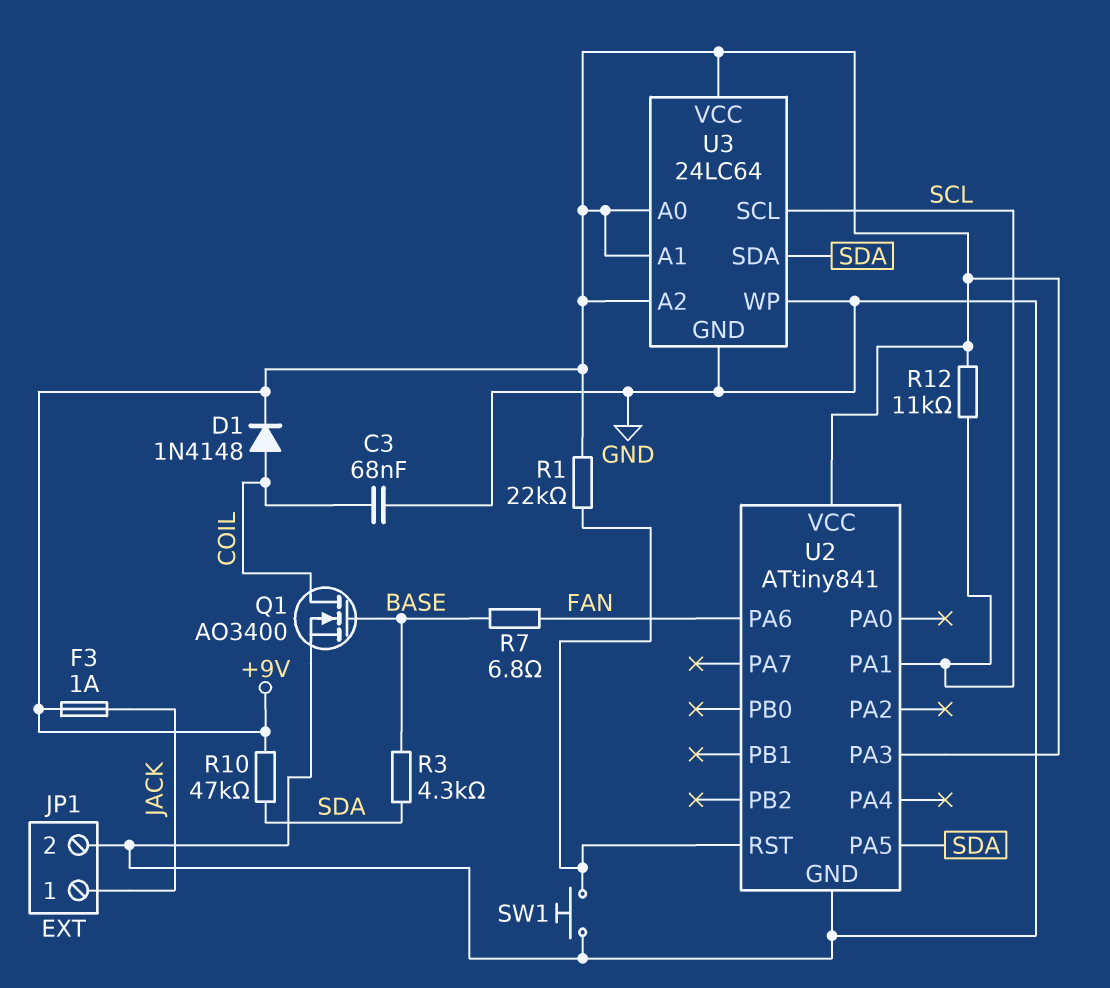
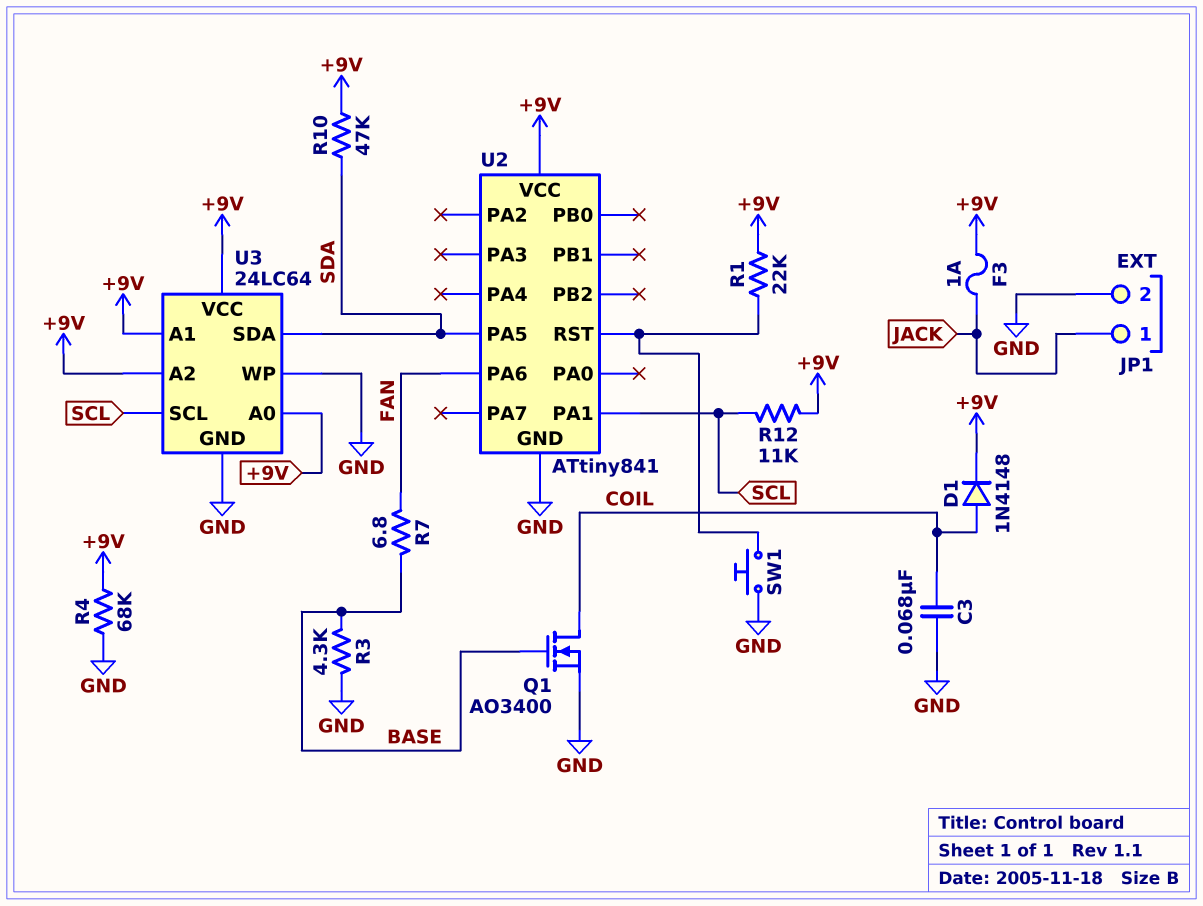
R3: 4.3k (BASE, SDA) -> 4.3k (BASE, GND)
R4: none -> 68k (+9V, GND)
U2 pin PA3: +9V -> none

